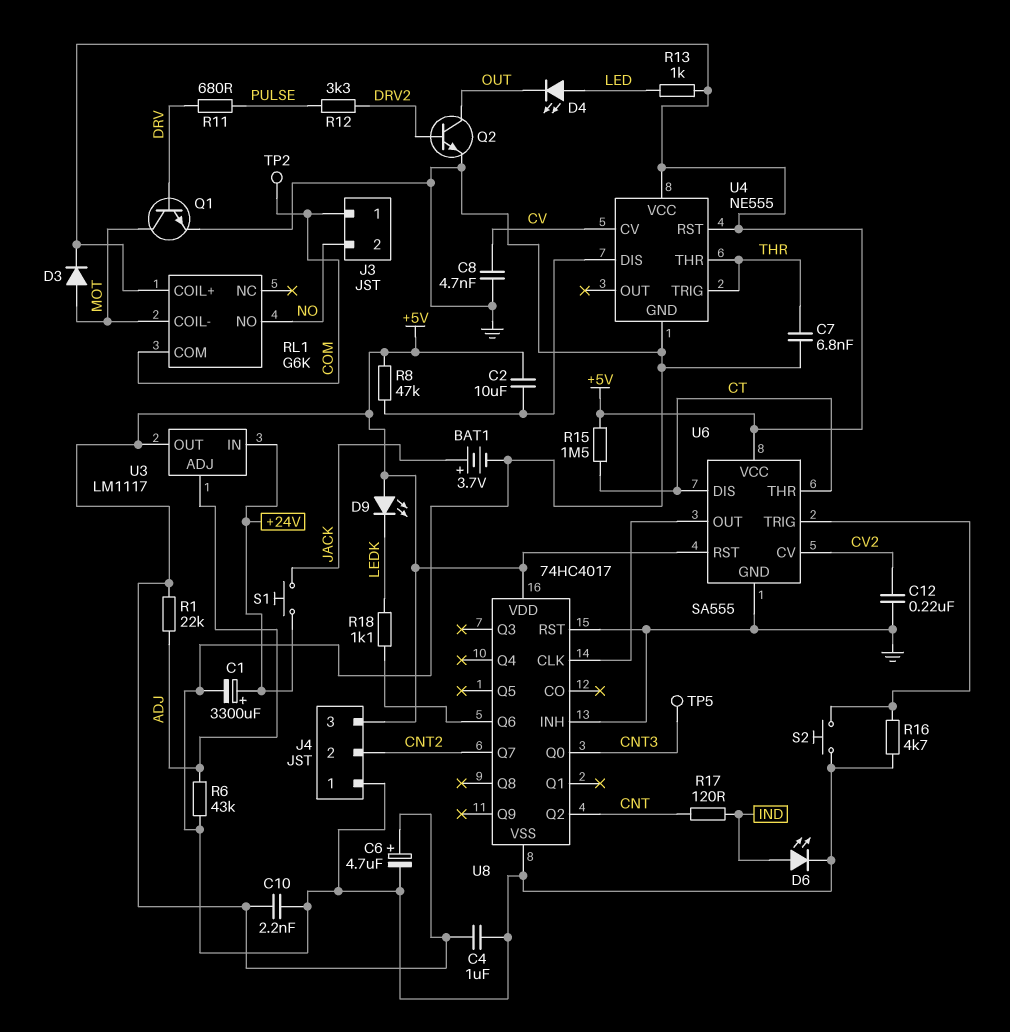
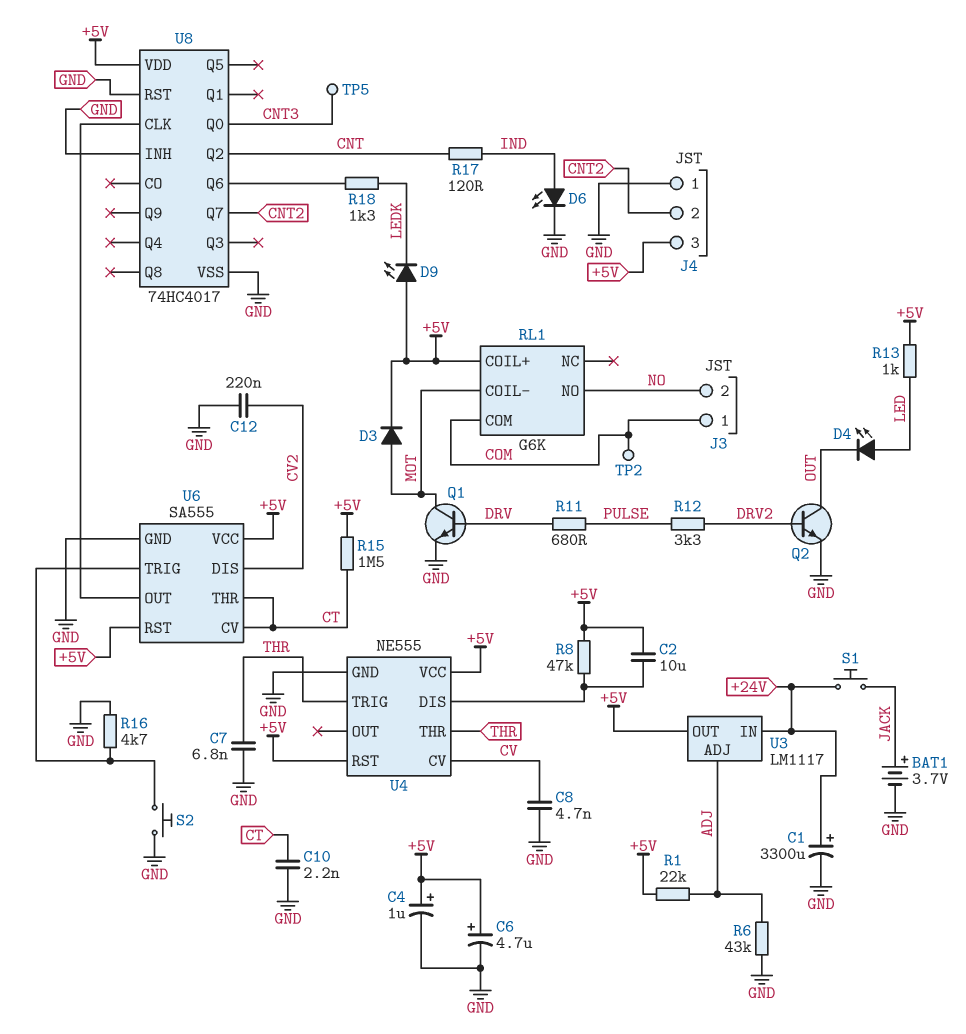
C4: 1uF (+5V, GND) -> 1uF (plus +5V, minus GND)
C10: 2.2nF (+5V, GND) -> 2.2nF (CT, GND)
R18: 1.1k (LEDK, U8/Q6) -> 1.3k (LEDK, U8/Q6)
U6 pin CV: CV2 -> CT
U6 pin DIS: CT -> CV2

